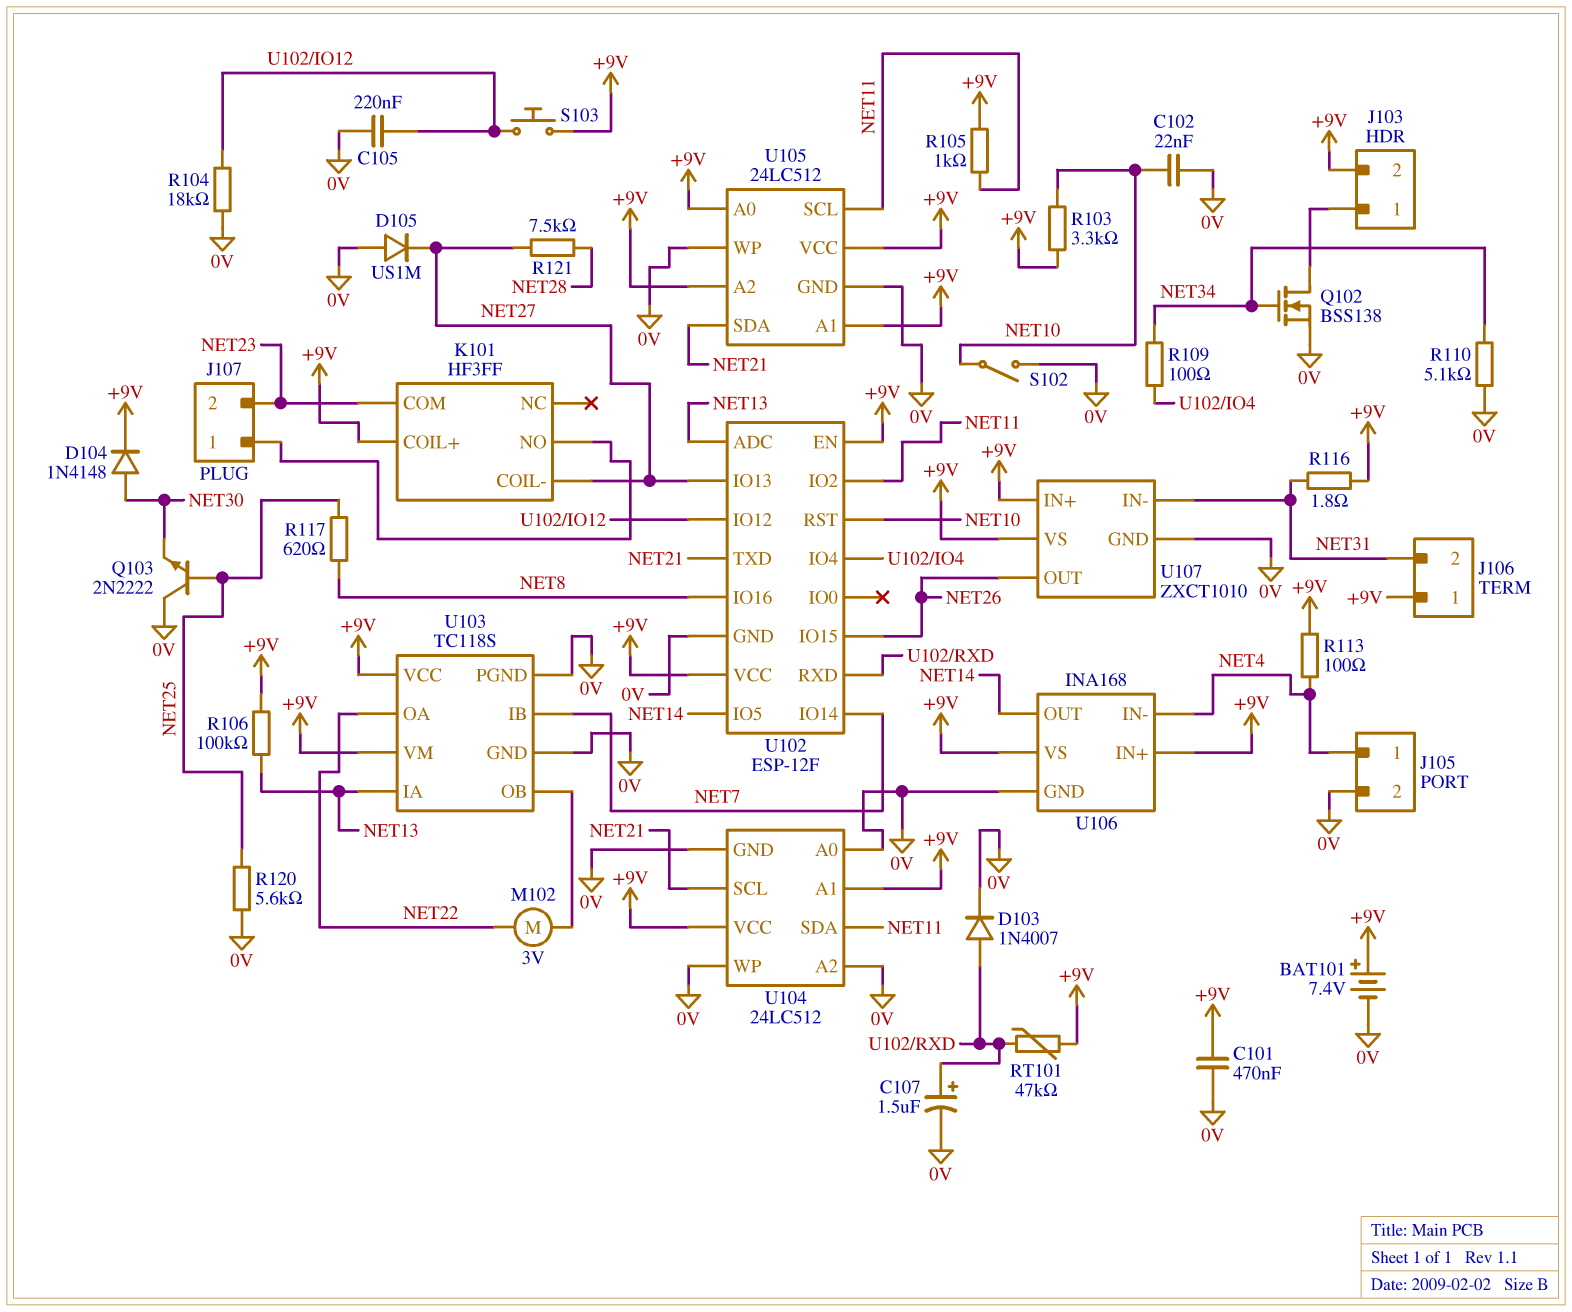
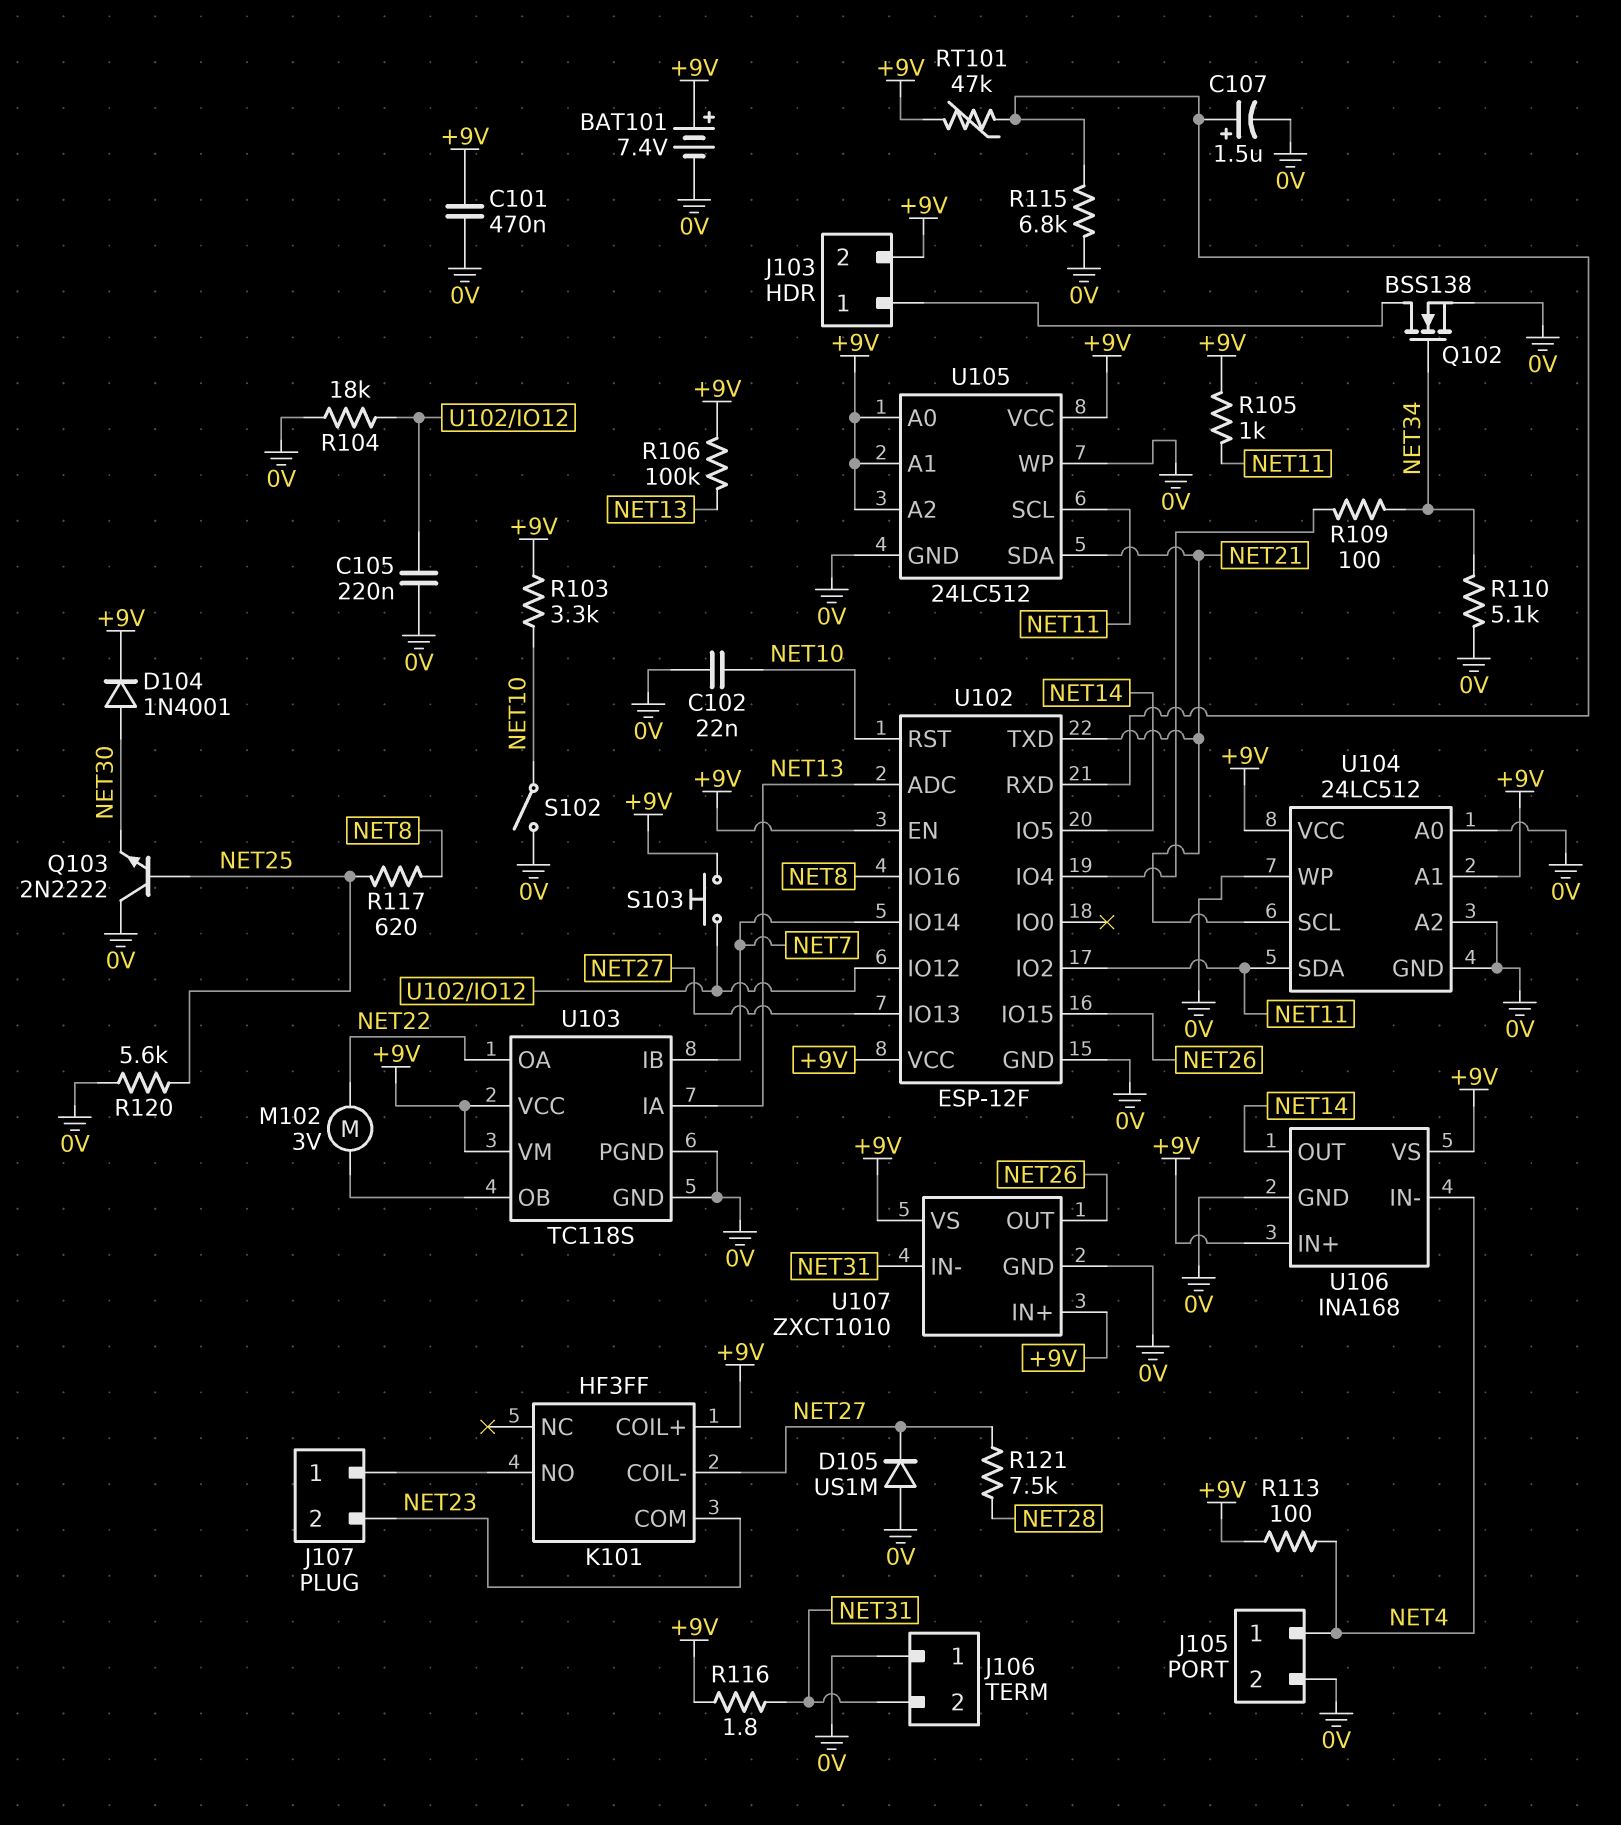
D103: diode 1N4007 (A U102/RXD, K 0V) -> none
D104: diode 1N4148 (A NET30, K +9V) -> diode 1N4001 (A NET30, K +9V)
J106 pin 1: +9V -> 0V
R115: none -> 6.8k (0V, U102/RXD)

